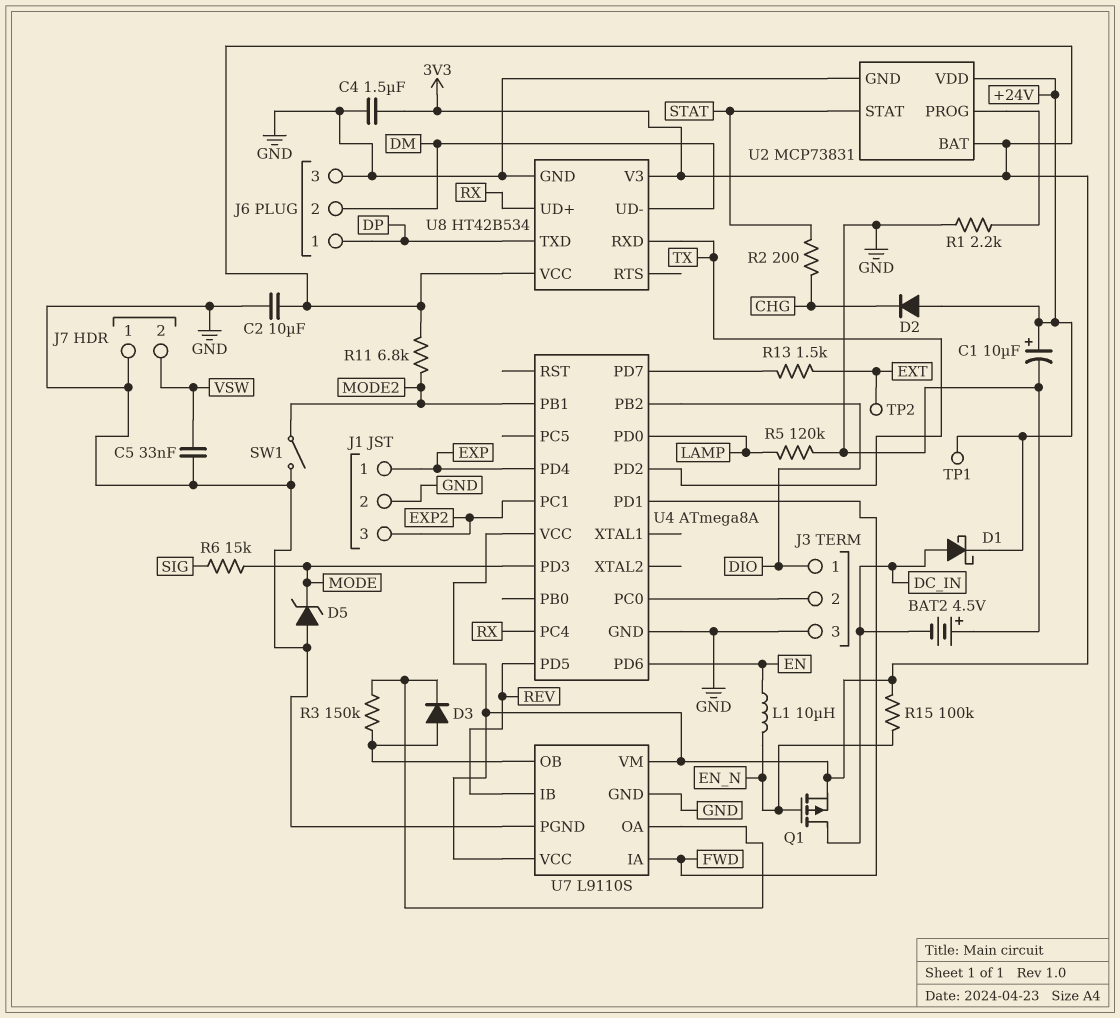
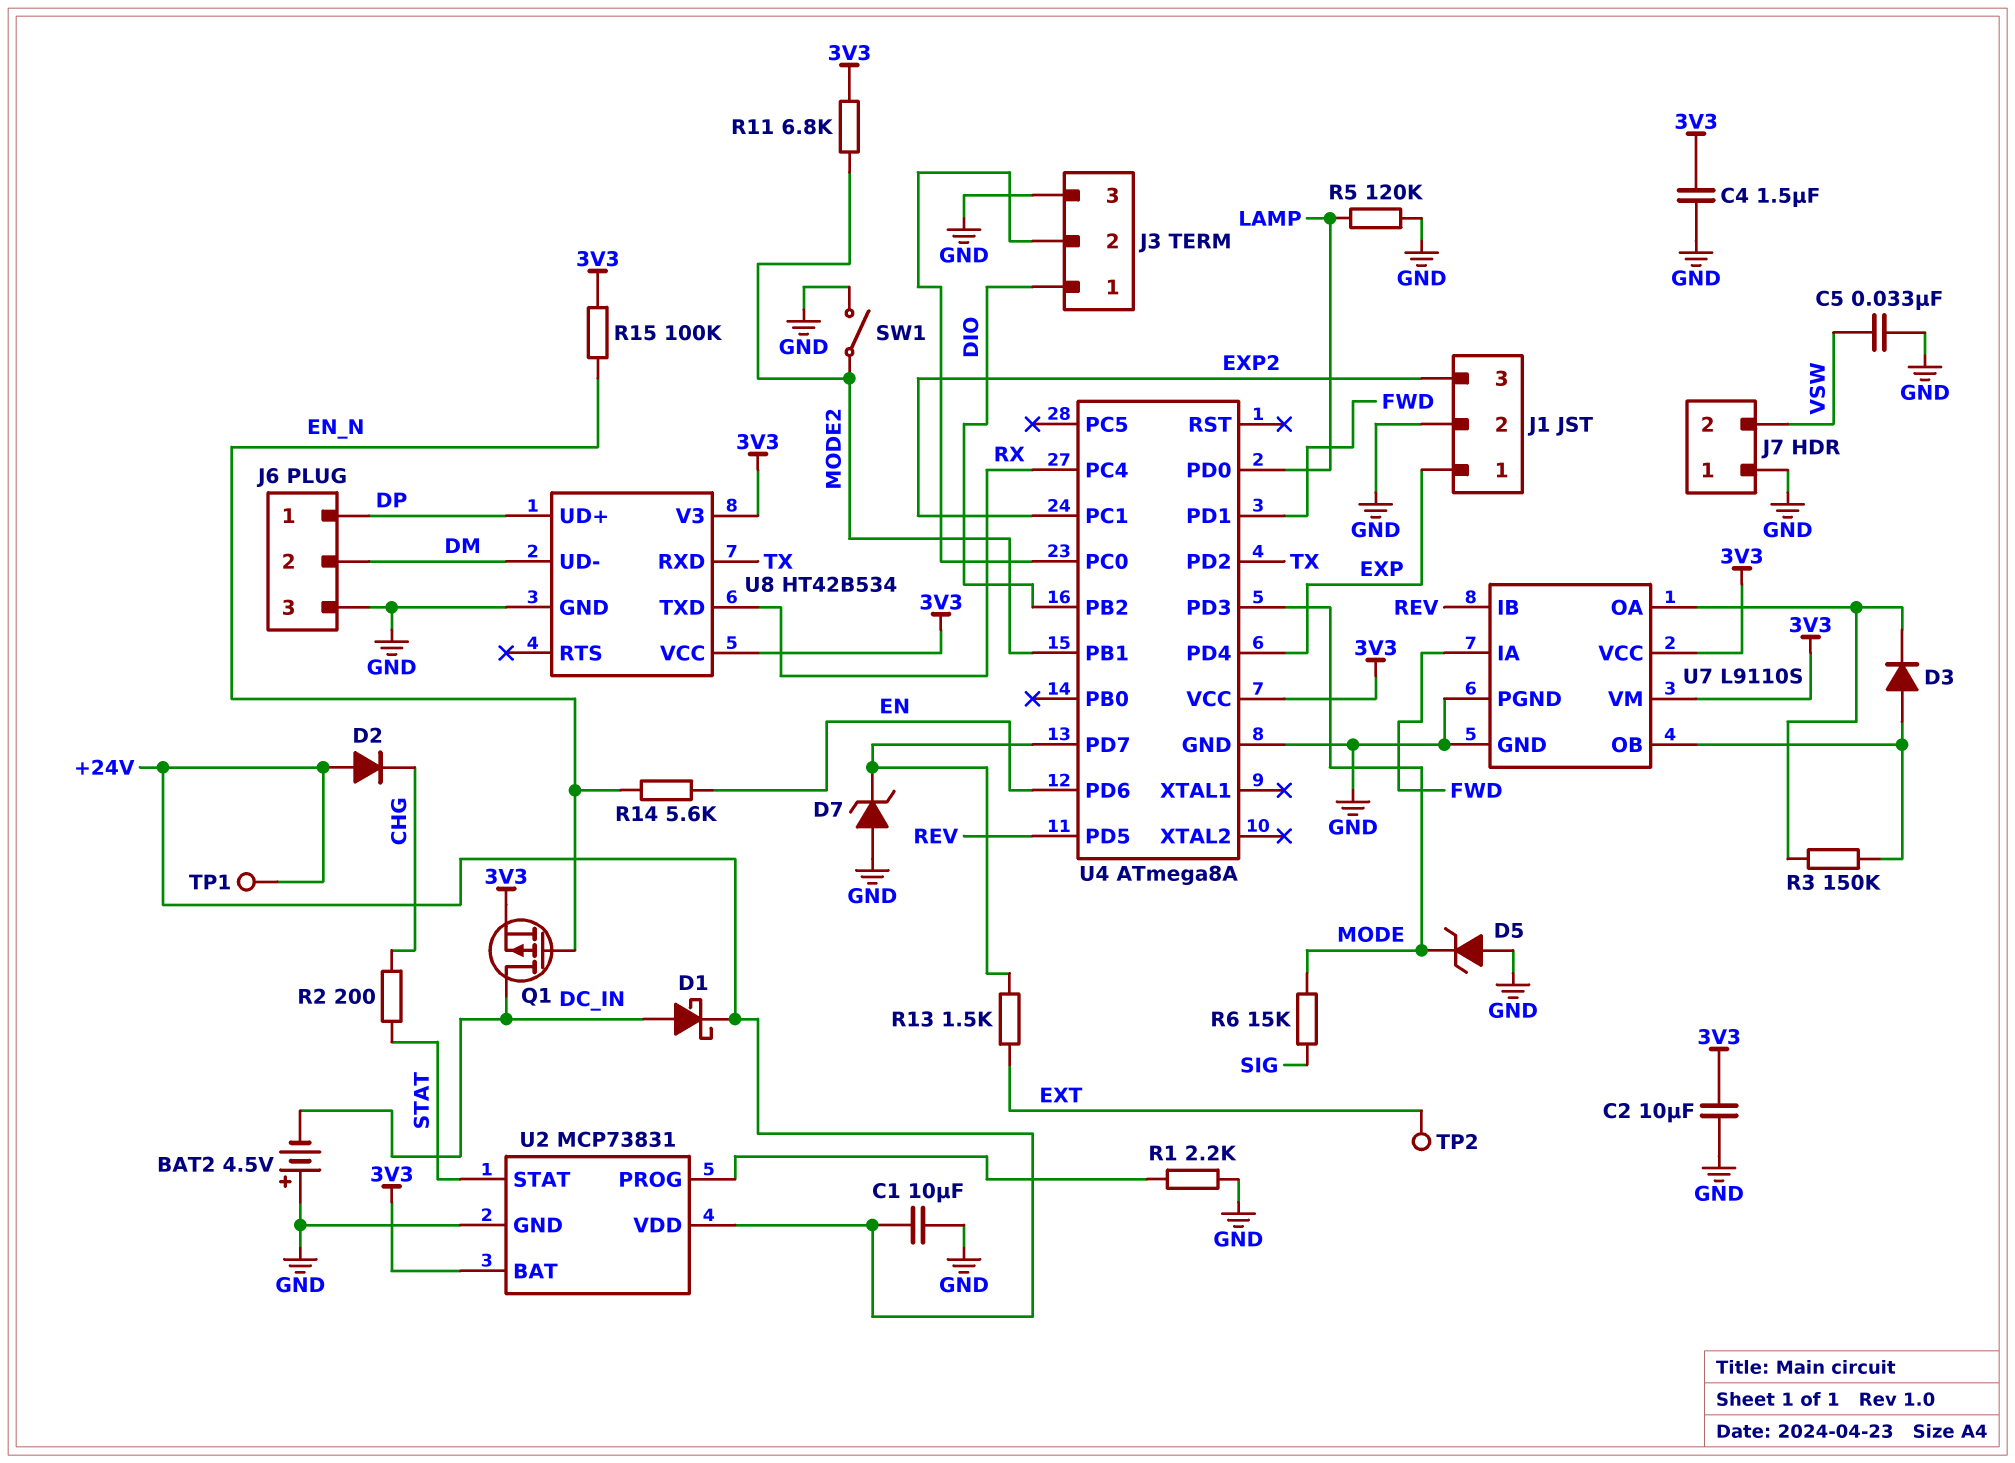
C1: 10uF (plus +24V, minus GND) -> 10uF (+24V, GND)
D7: none -> zener (A GND, K U4/PD7)
L1: 10uH (EN, EN_N) -> none
R14: none -> 5.6k (EN, EN_N)
U8 pin TXD: DP -> RX
U8 pin UD+: RX -> DP

